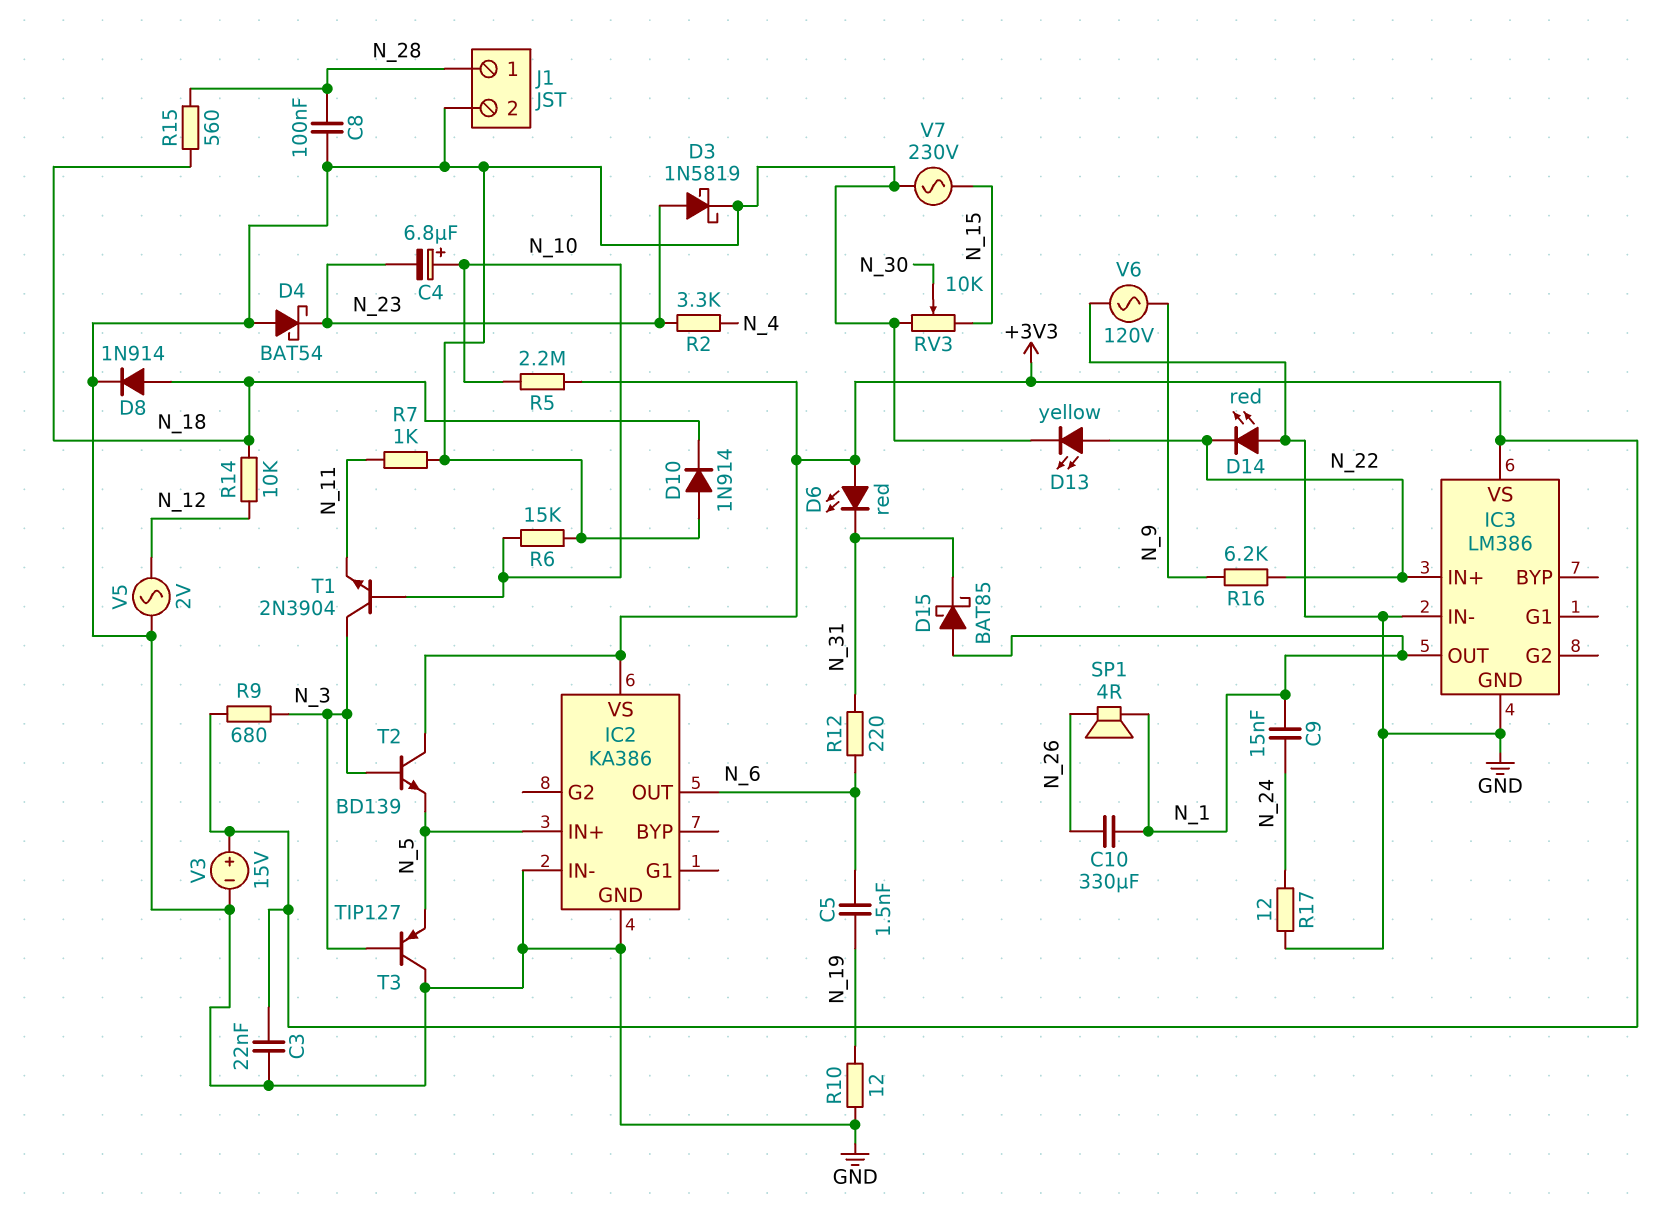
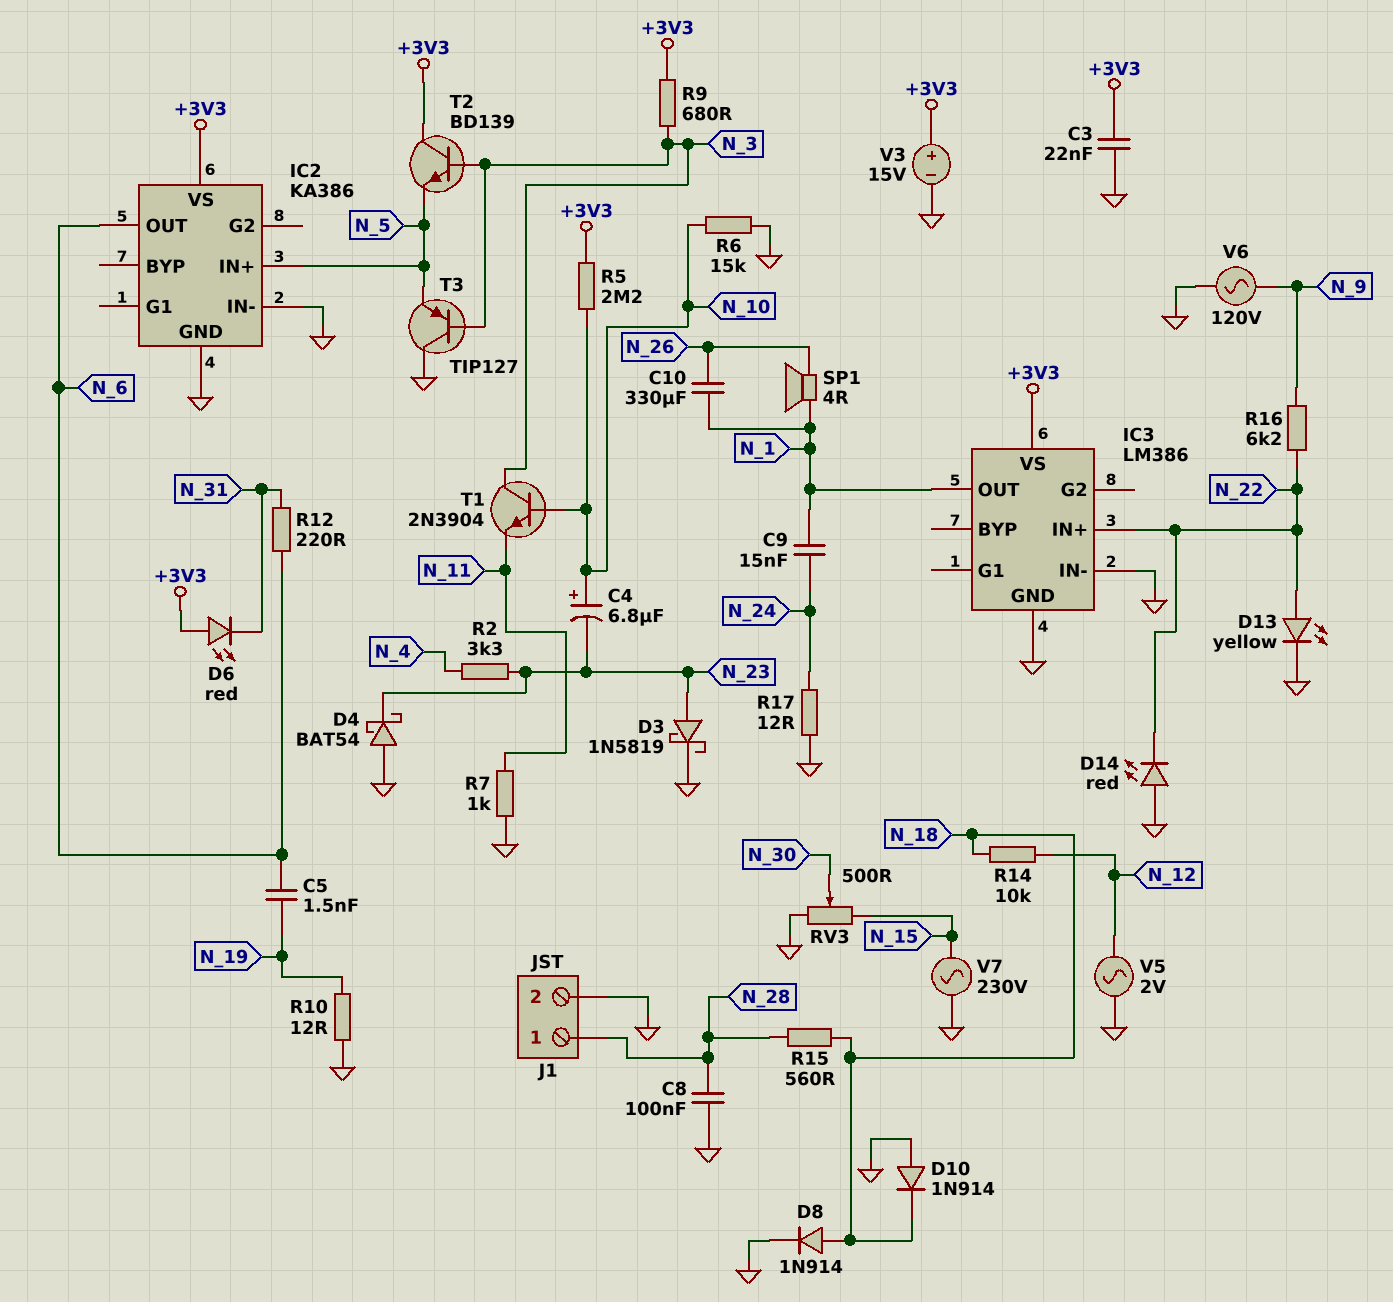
D15: schottky BAT85 (A N_1, K N_31) -> none
RV3: 10k (GND, N_15, wiper N_30) -> 500 (GND, N_15, wiper N_30)

